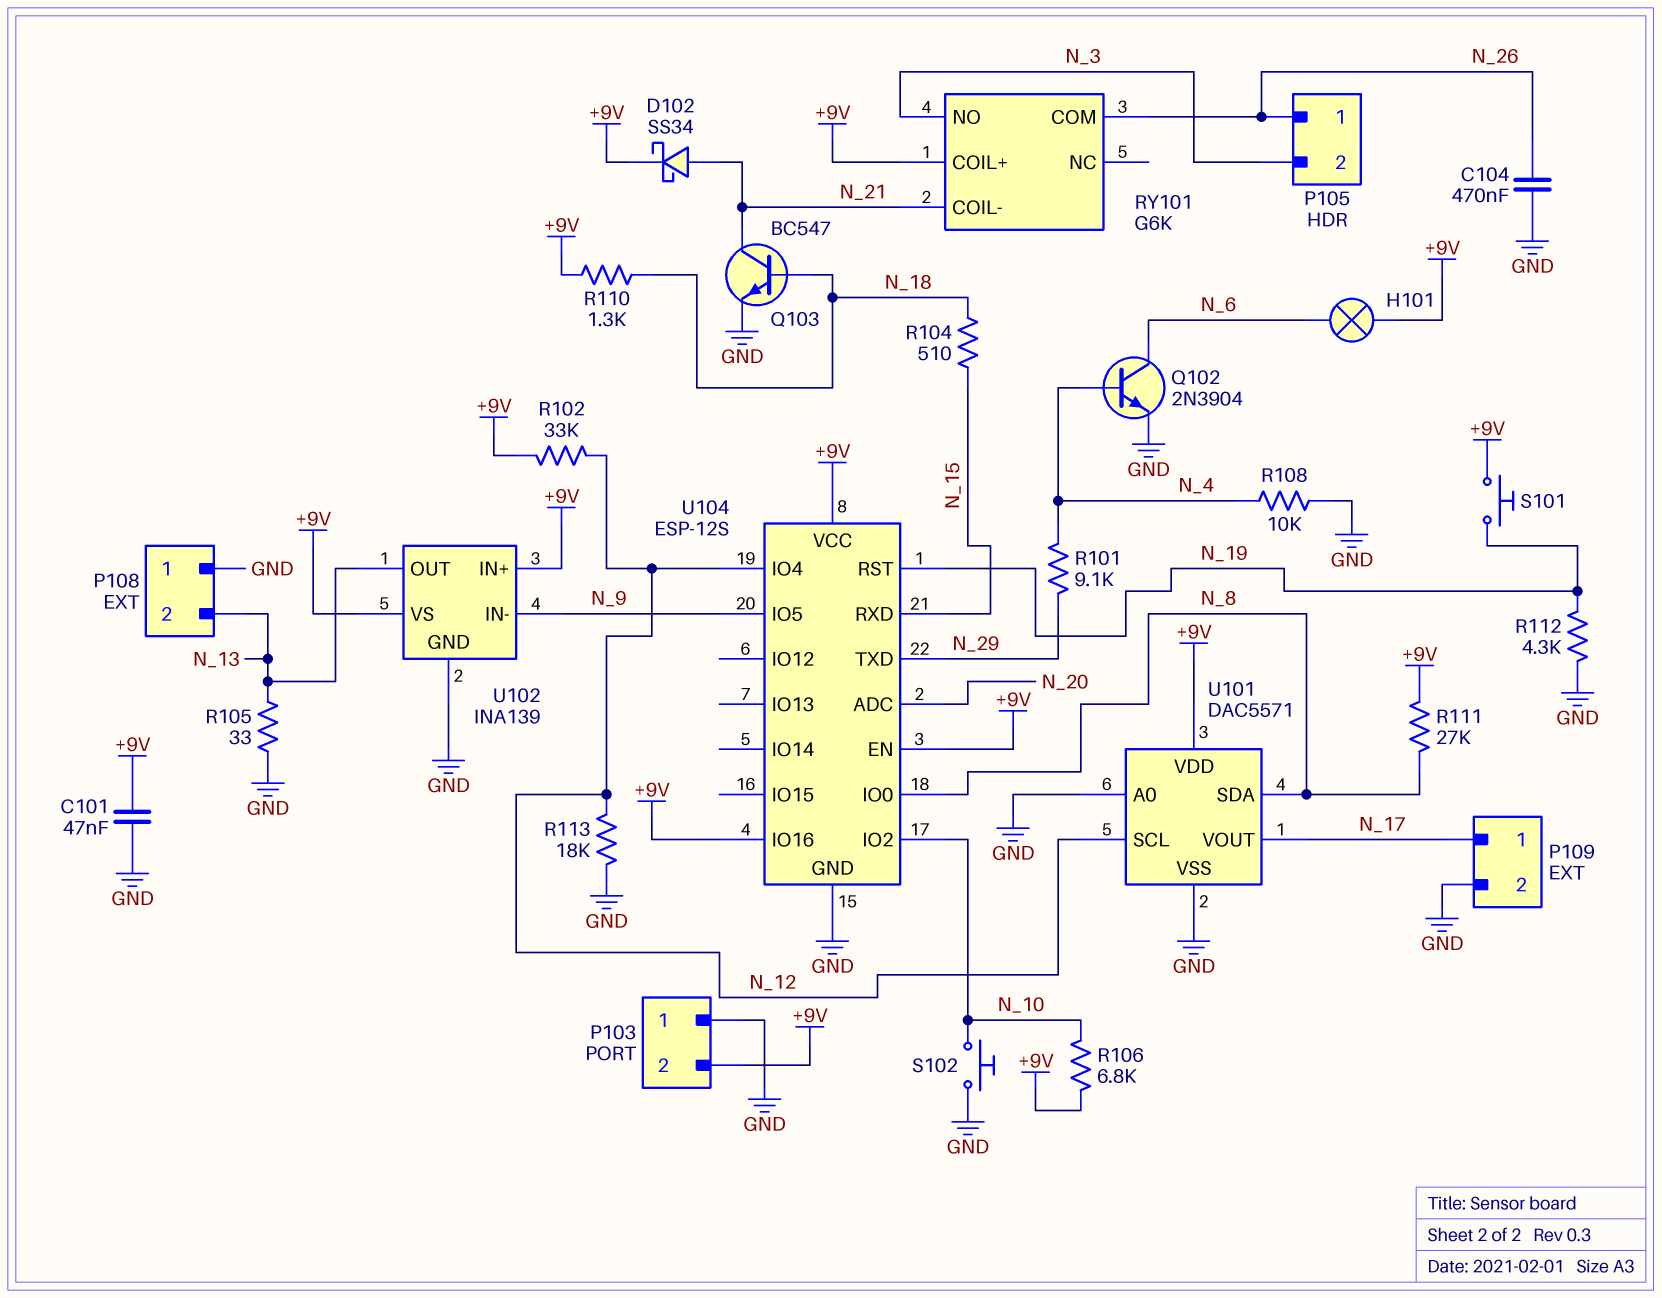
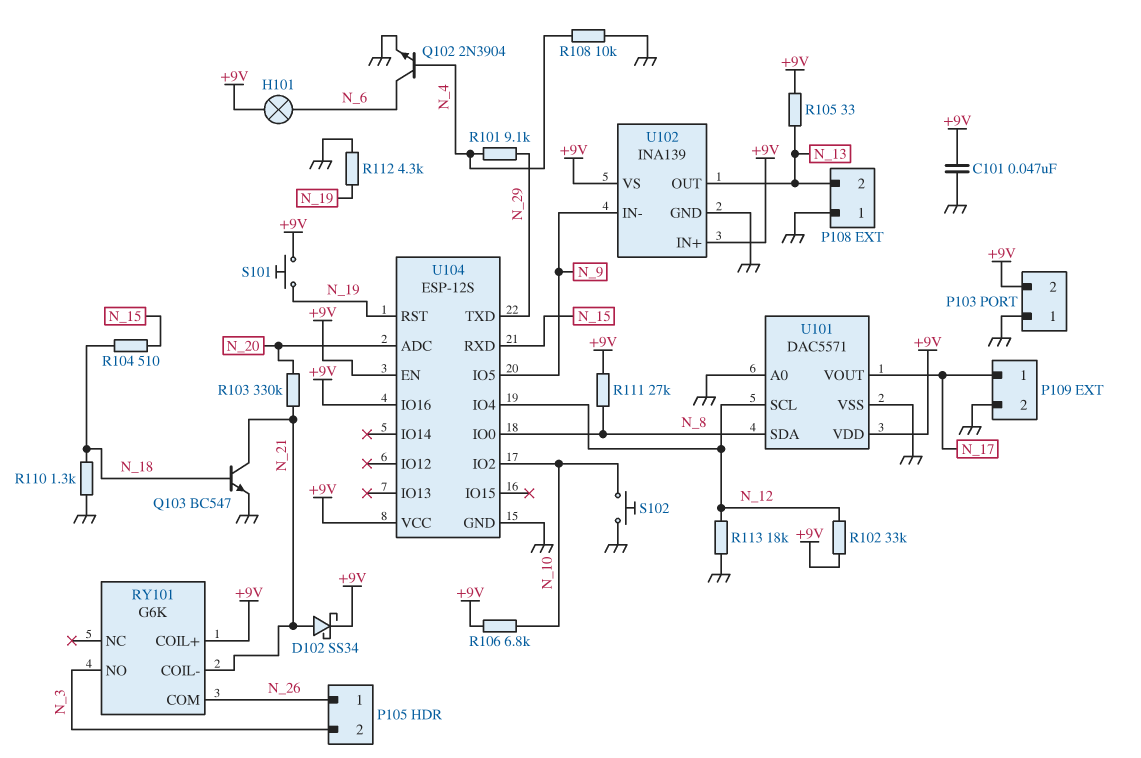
C104: 470nF (GND, N_26) -> none
R103: none -> 330k (N_20, N_21)
R105: 33 (GND, N_13) -> 33 (+9V, N_13)
R110: 1.3k (+9V, N_18) -> 1.3k (GND, N_18)

